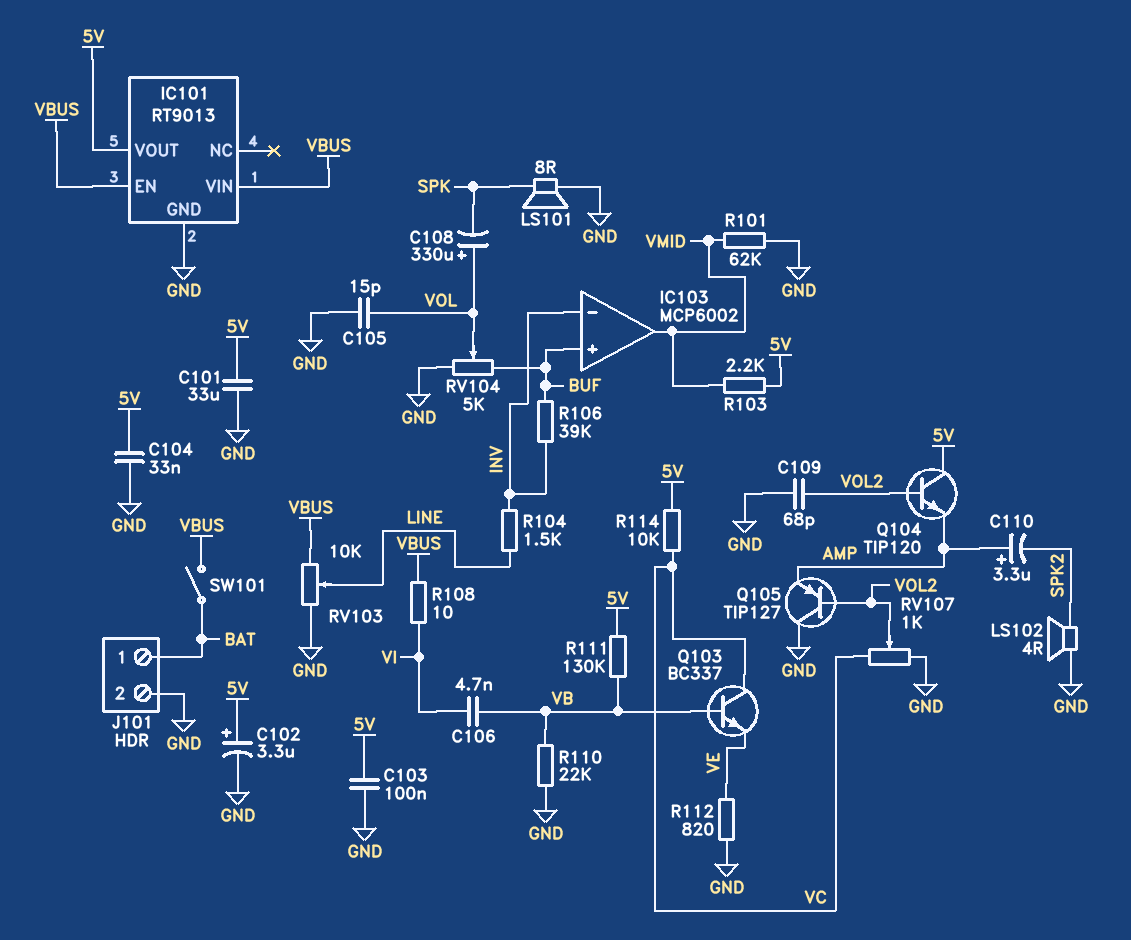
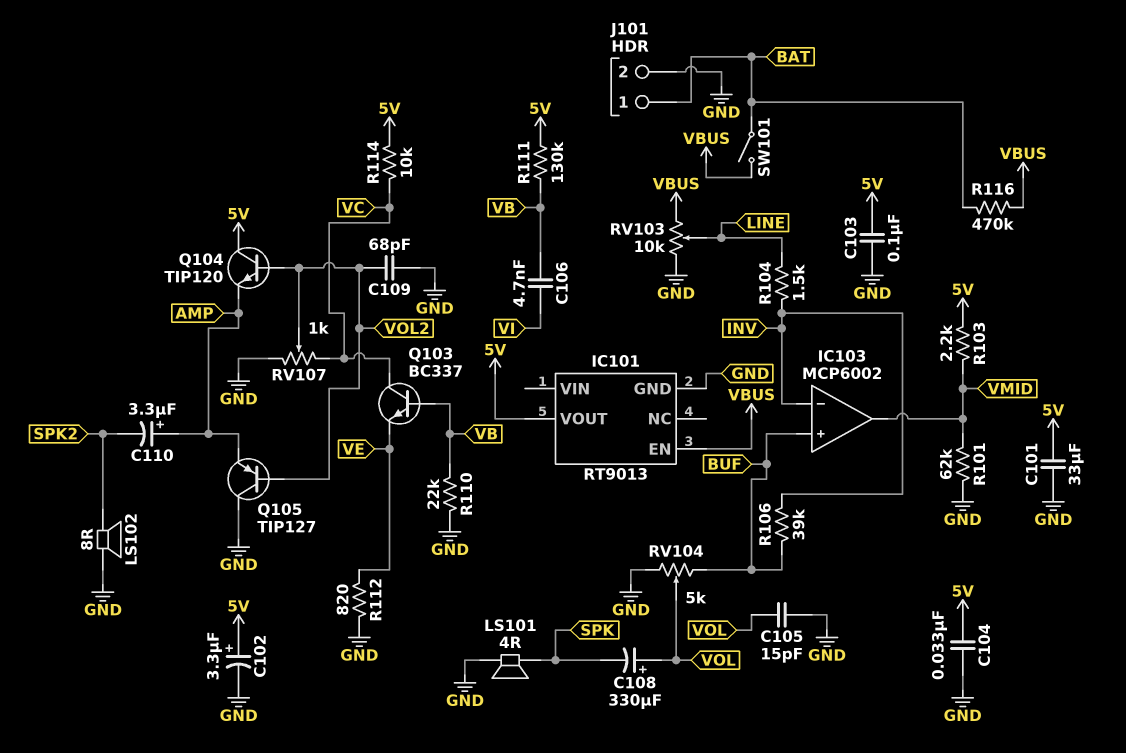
IC101 pin VIN: VBUS -> none
LS101: speaker 8R (GND, SPK) -> speaker 4R (GND, SPK)
LS102: speaker 4R (GND, SPK2) -> speaker 8R (GND, SPK2)
R108: 10 (VBUS, VI) -> none
R116: none -> 470k (BAT, VBUS)

